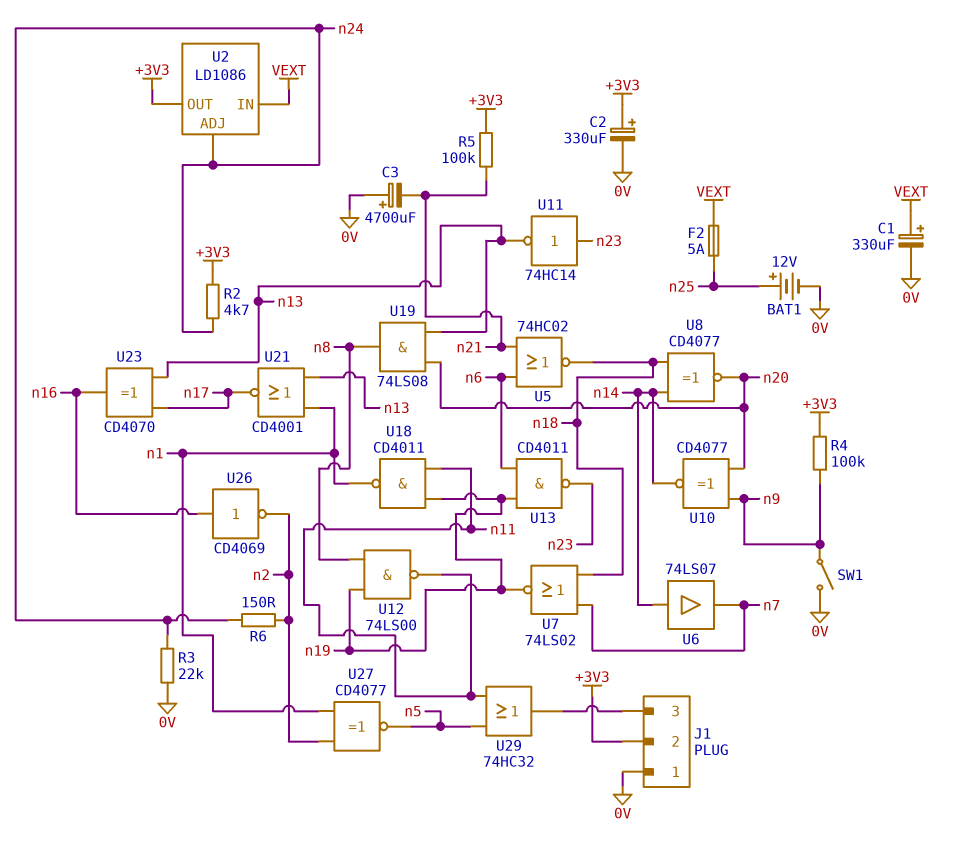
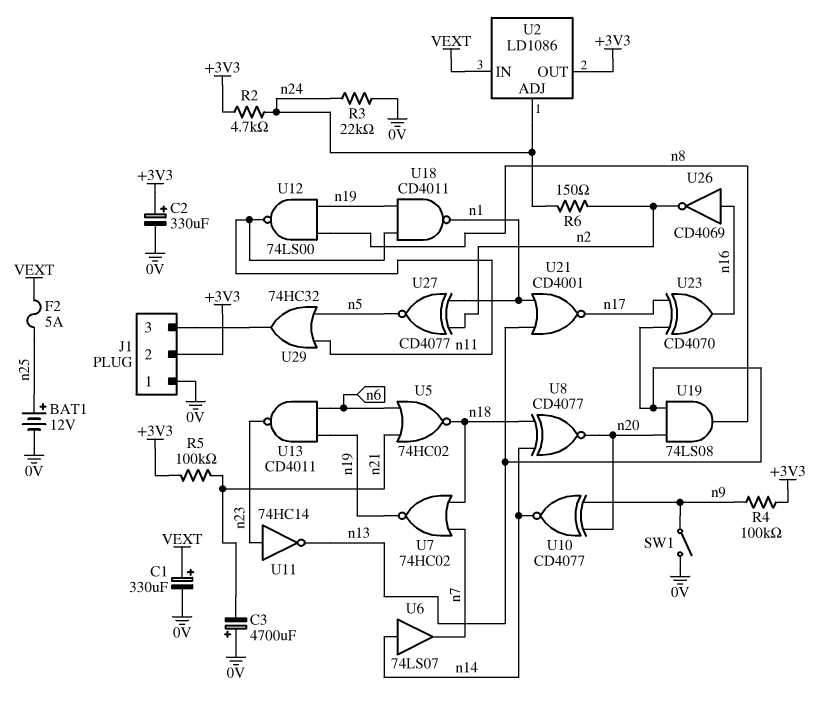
U7: NOR 74LS02 (in n7, in n18, out n19) -> NOR 74HC02 (in n7, in n18, out n19)

